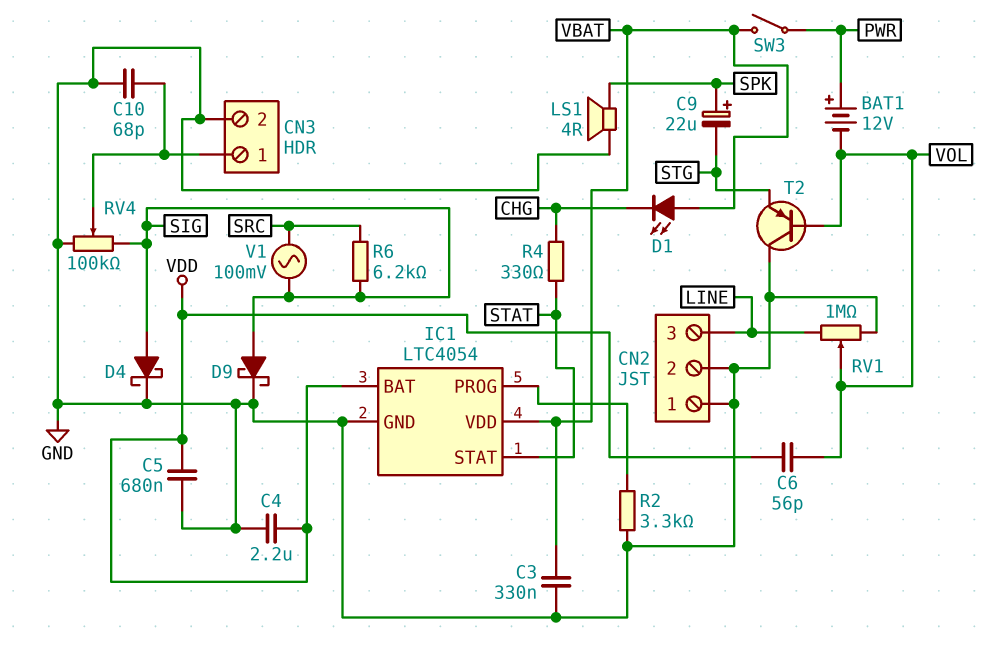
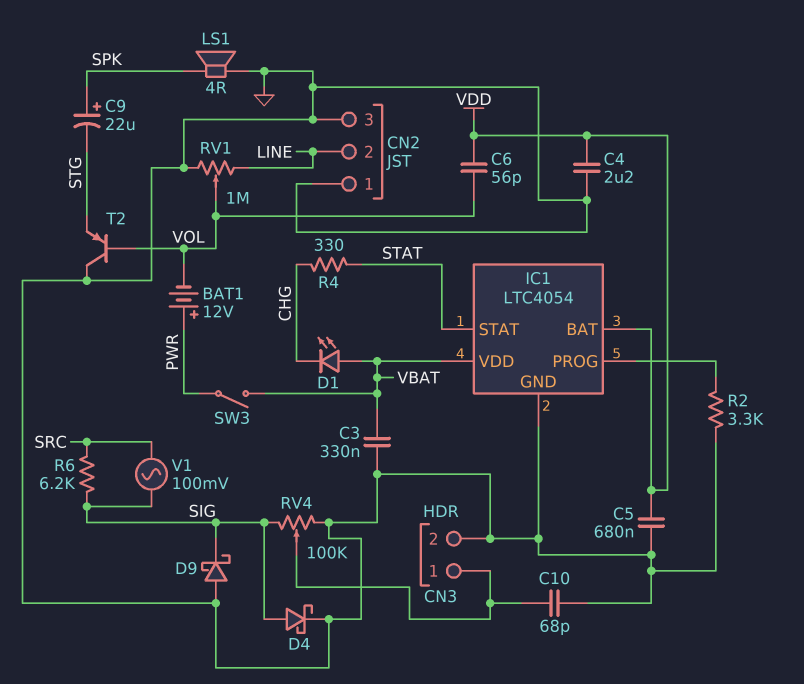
CN2 pin 2: GND -> LINE
CN2 pin 3: LINE -> GND
D9: schottky (A SIG, K GND) -> schottky (A GND, K SIG)

